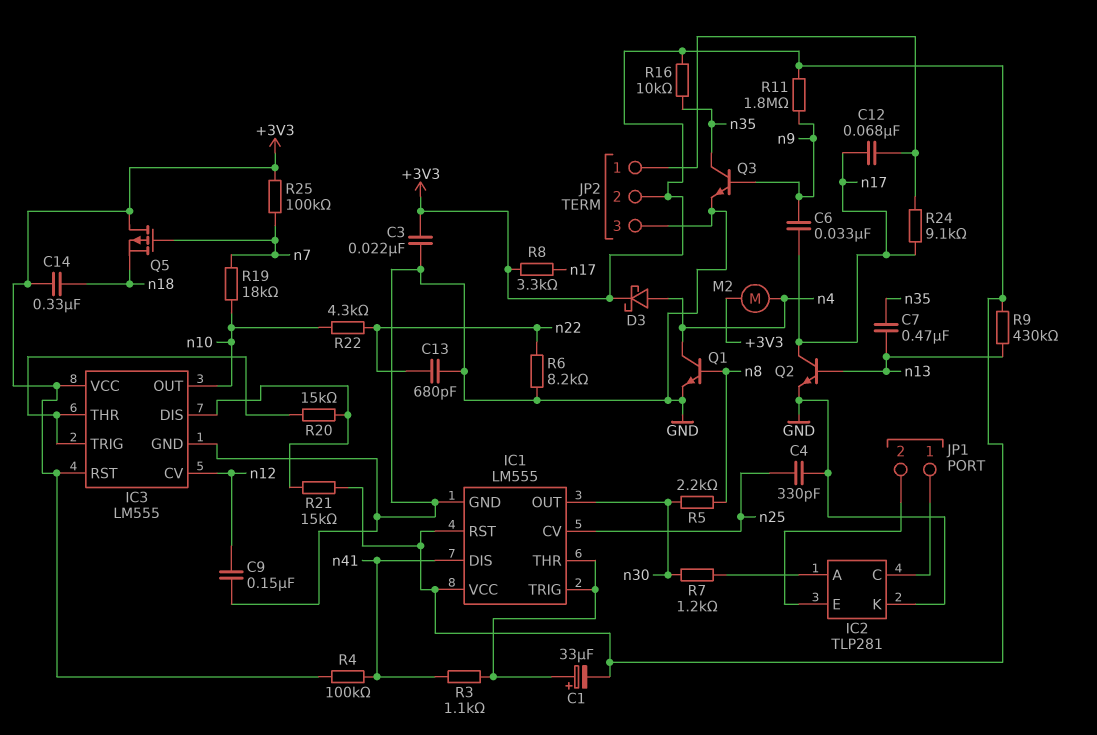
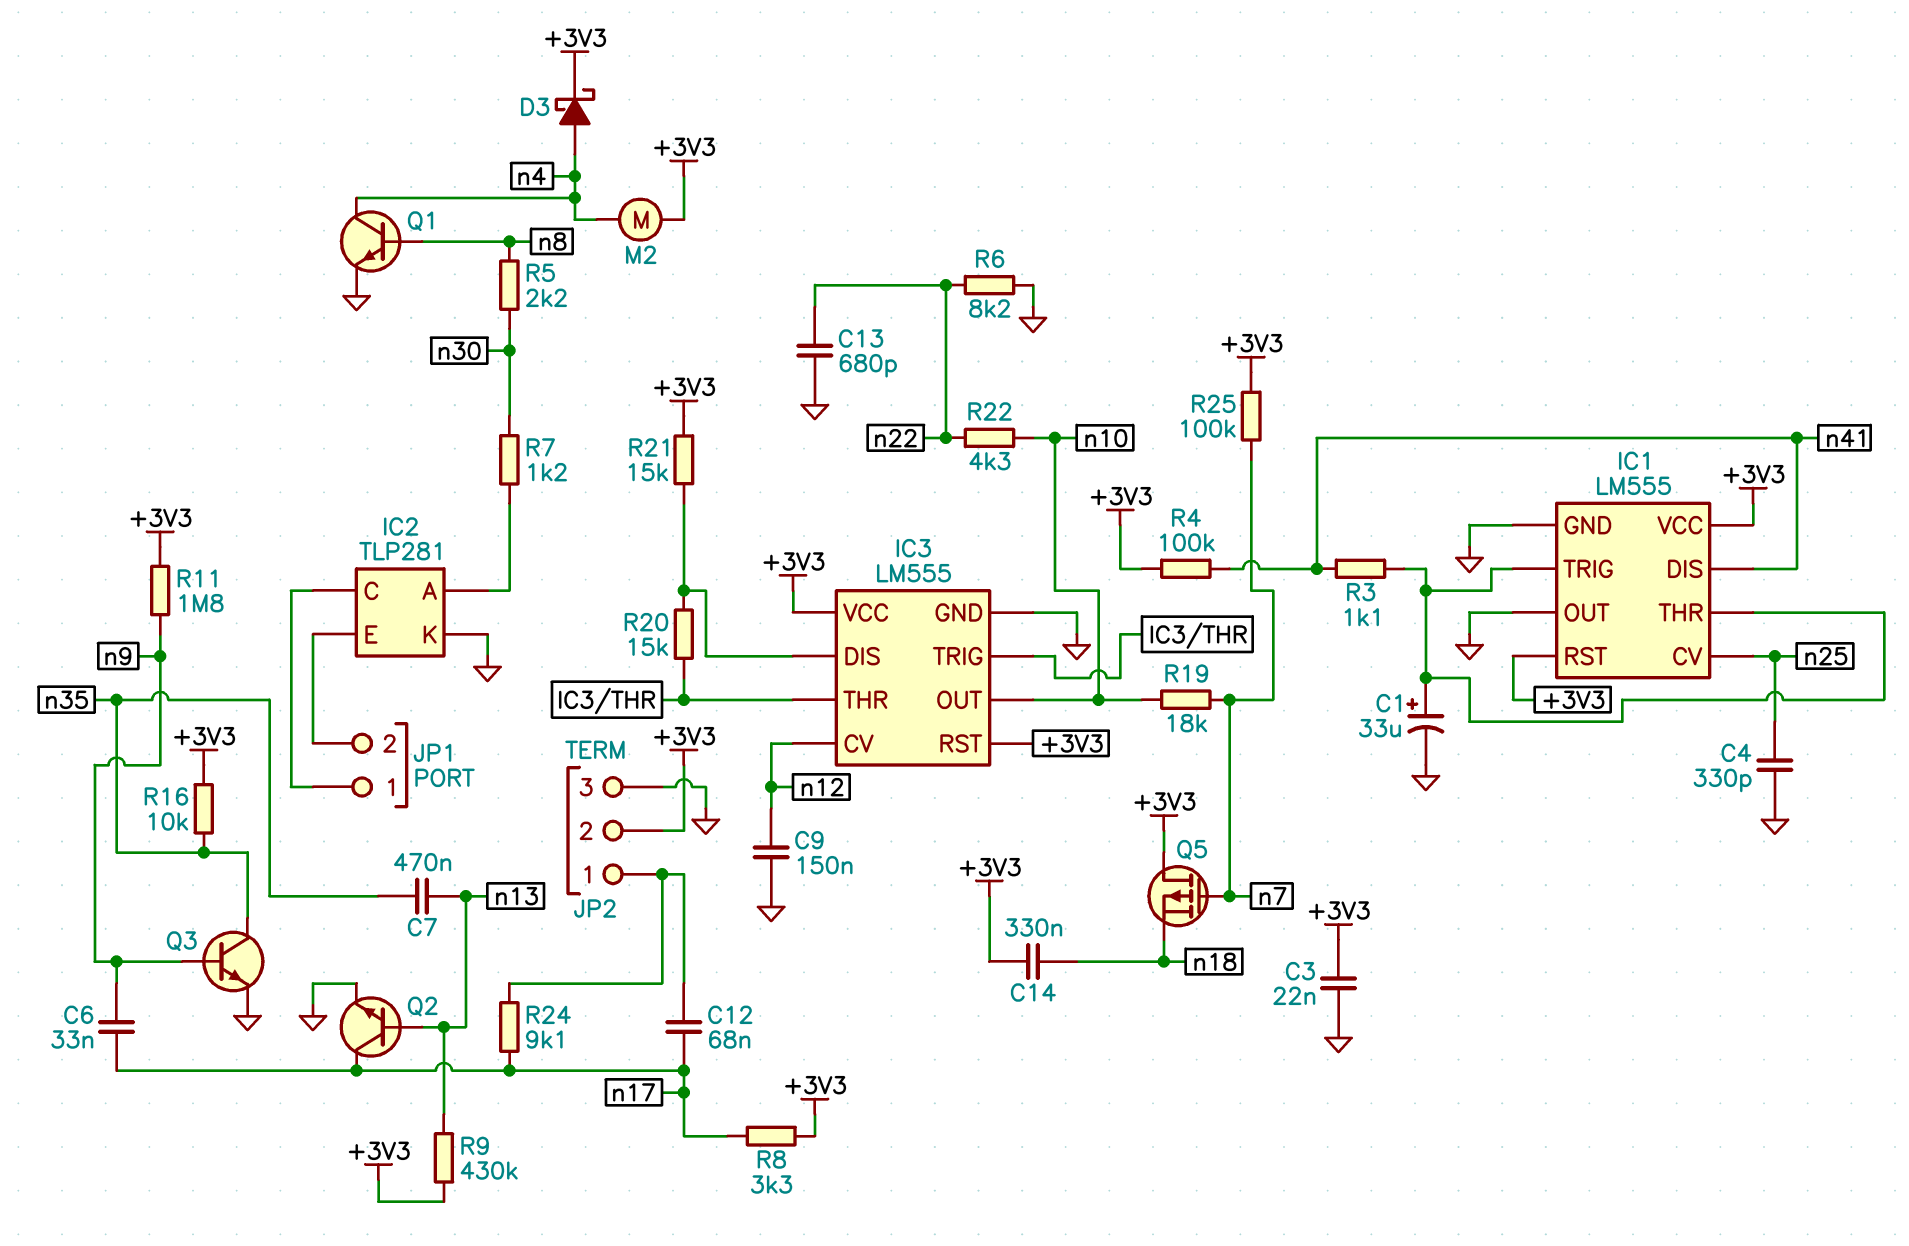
C1: 33uF (plus IC1/THR, minus +3V3) -> 33uF (plus IC1/THR, minus GND)
IC1 pin OUT: n30 -> GND

